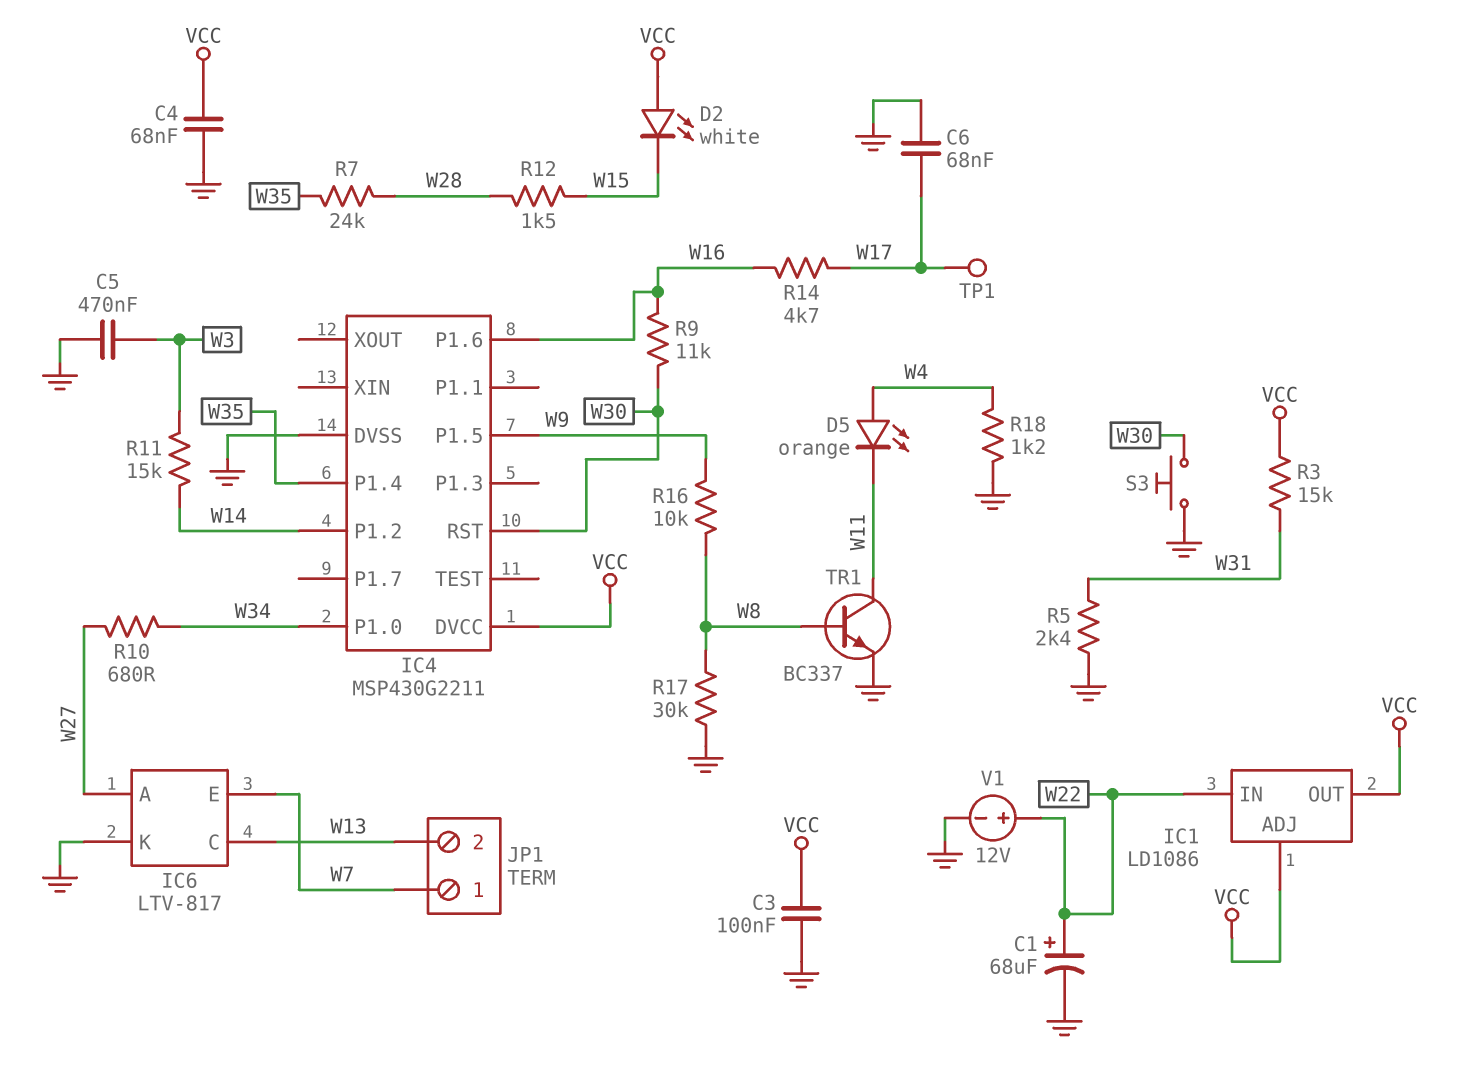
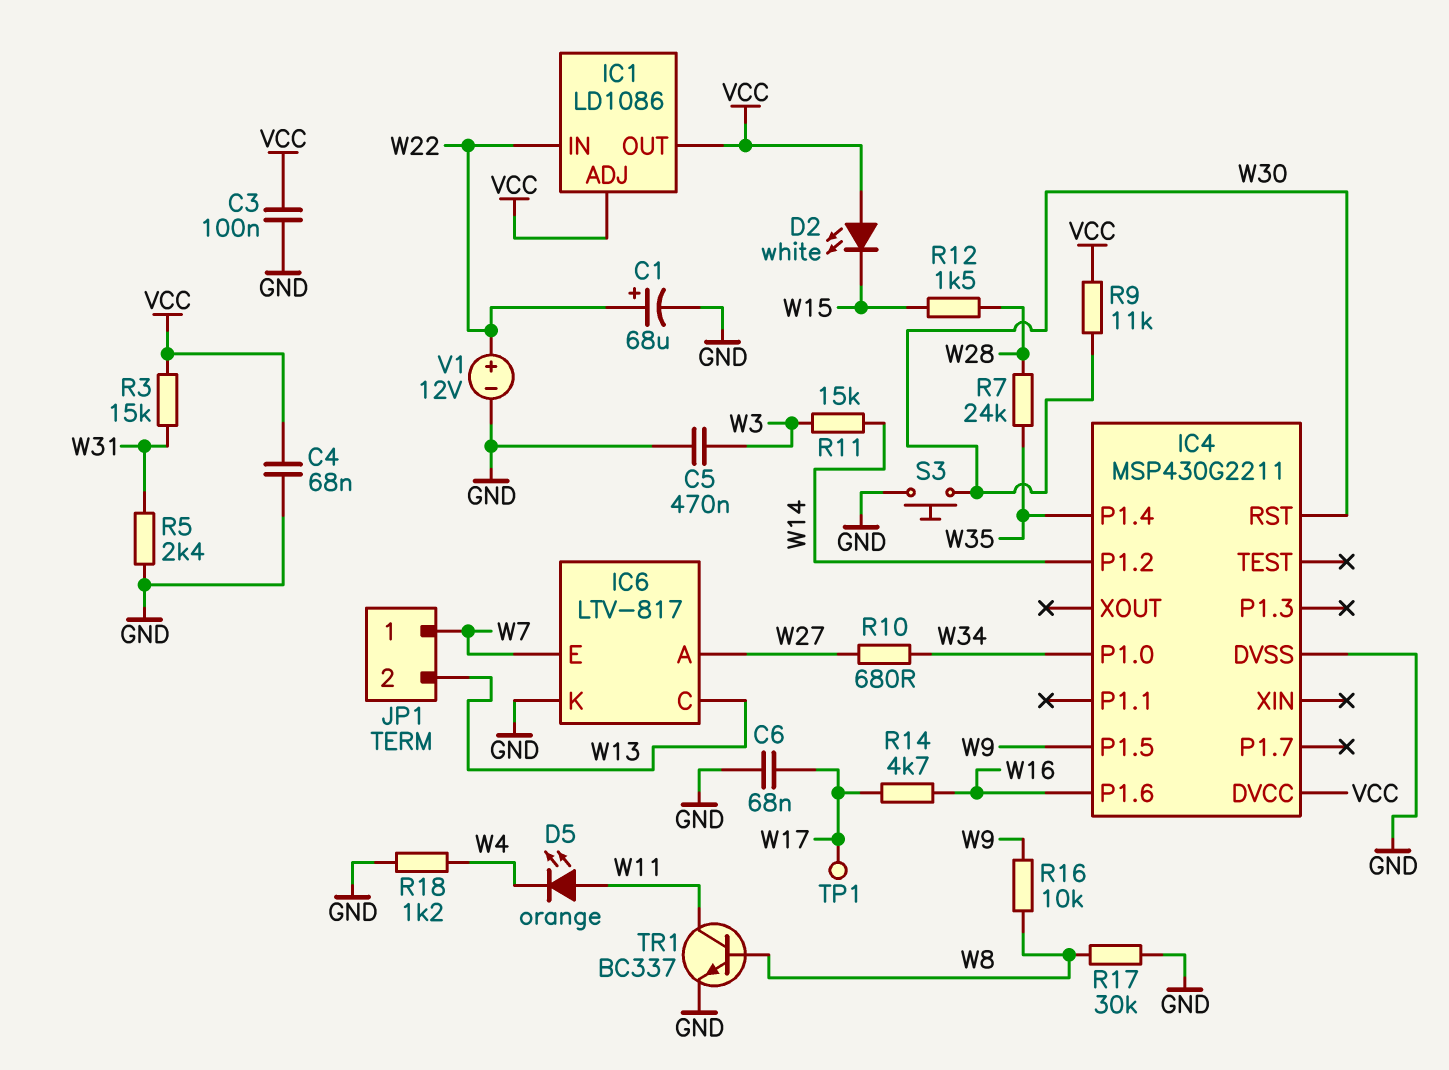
D5: LED orange (A W4, K W11) -> LED orange (A W11, K W4)
R9: 11k (W16, W30) -> 11k (VCC, W30)

